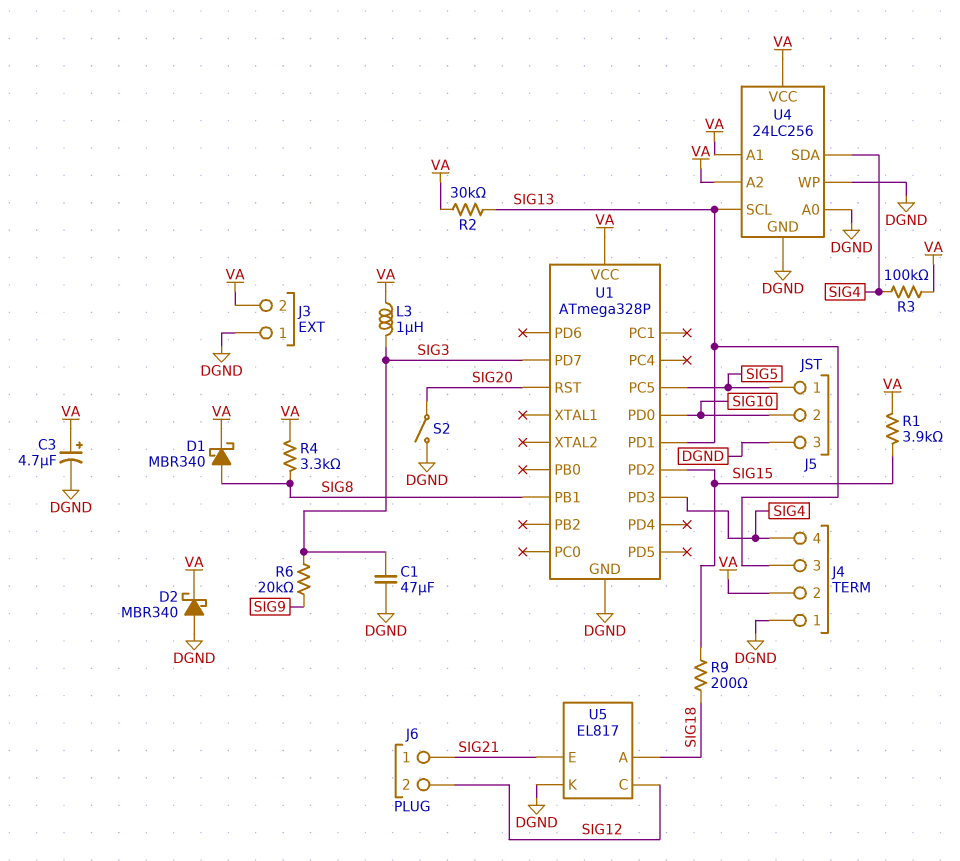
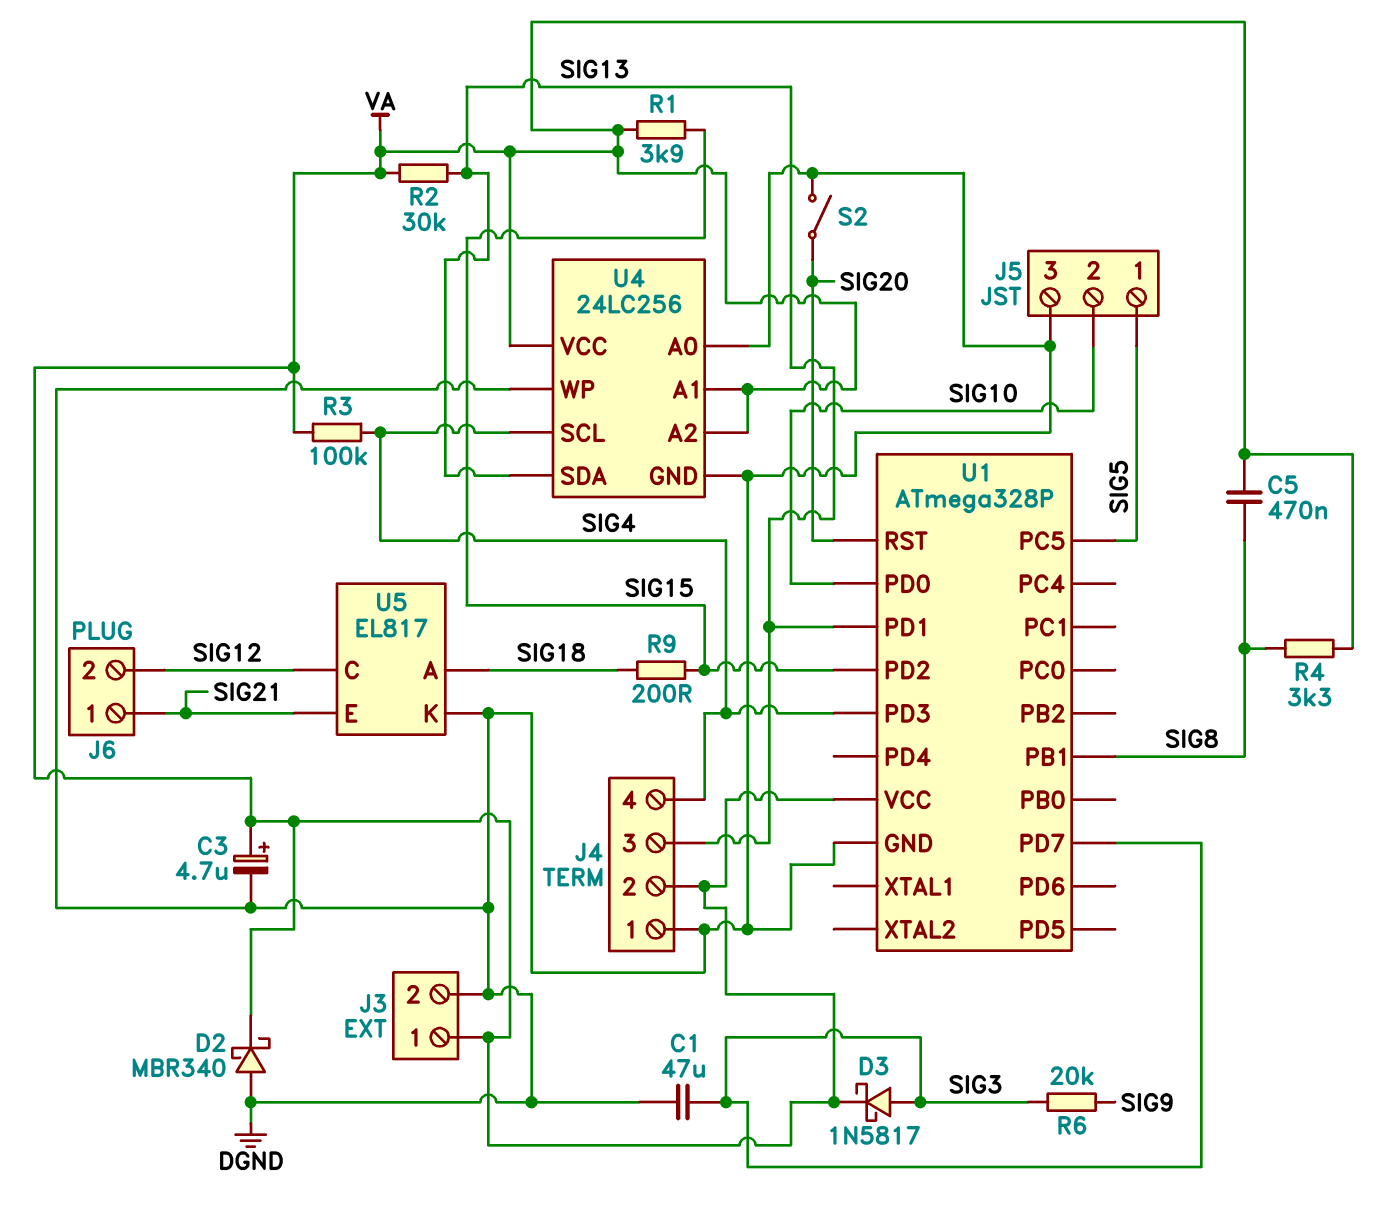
C5: none -> 470nF (SIG8, VA)
D1: schottky MBR340 (A SIG8, K VA) -> none
D3: none -> schottky 1N5817 (A SIG3, K VA)
J3 pin 1: DGND -> VA
J3 pin 2: VA -> DGND
L3: 1uH (SIG3, VA) -> none
U4 pin SCL: SIG13 -> SIG4
U4 pin SDA: SIG4 -> SIG13

